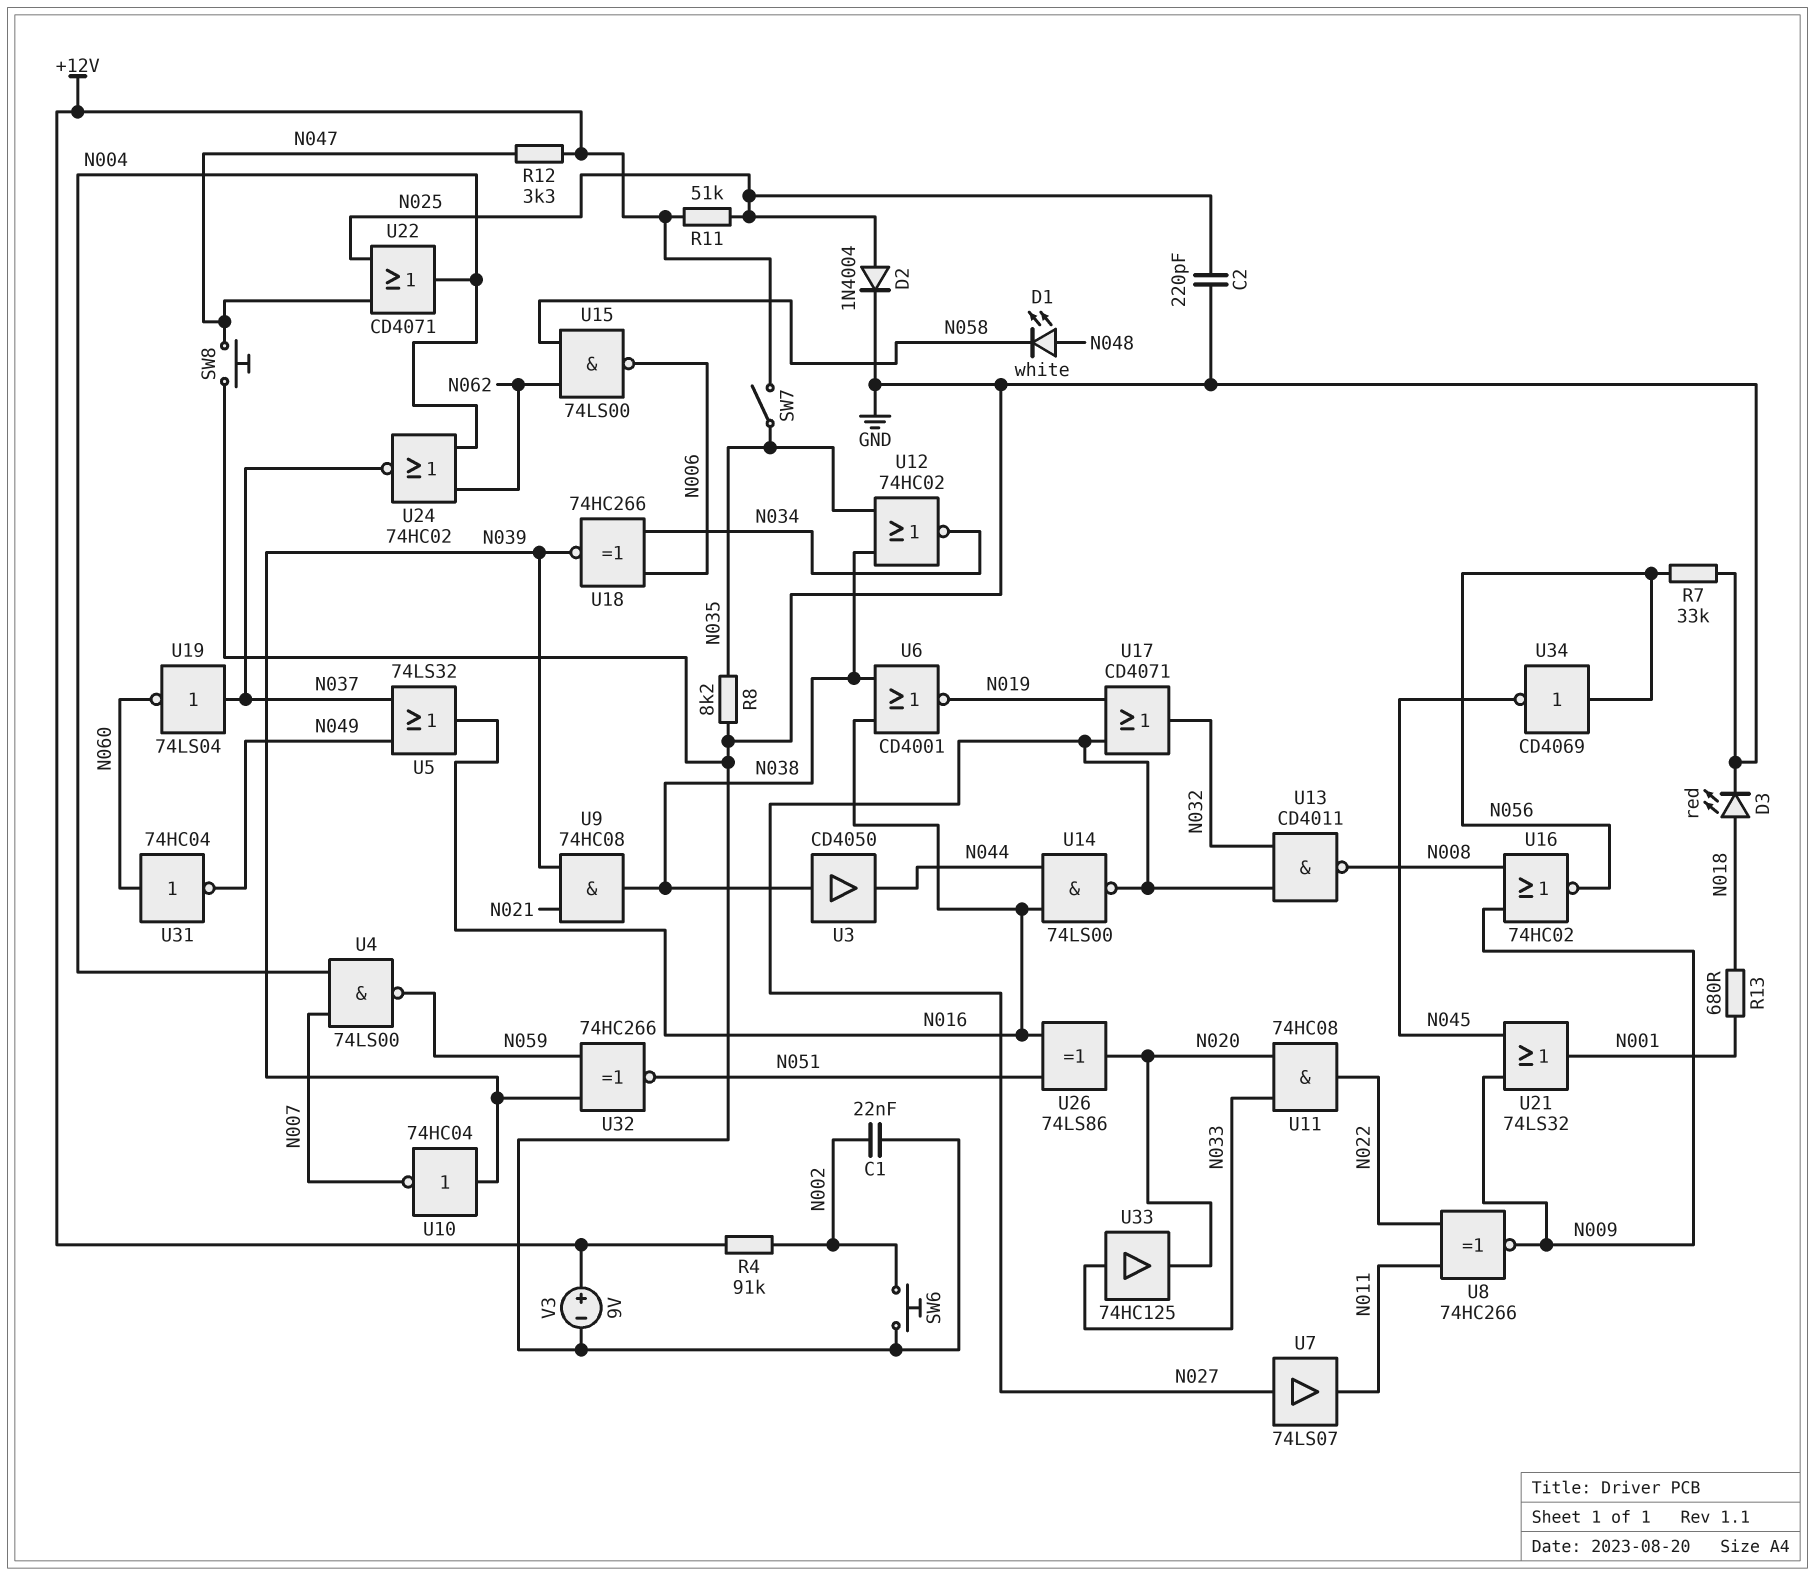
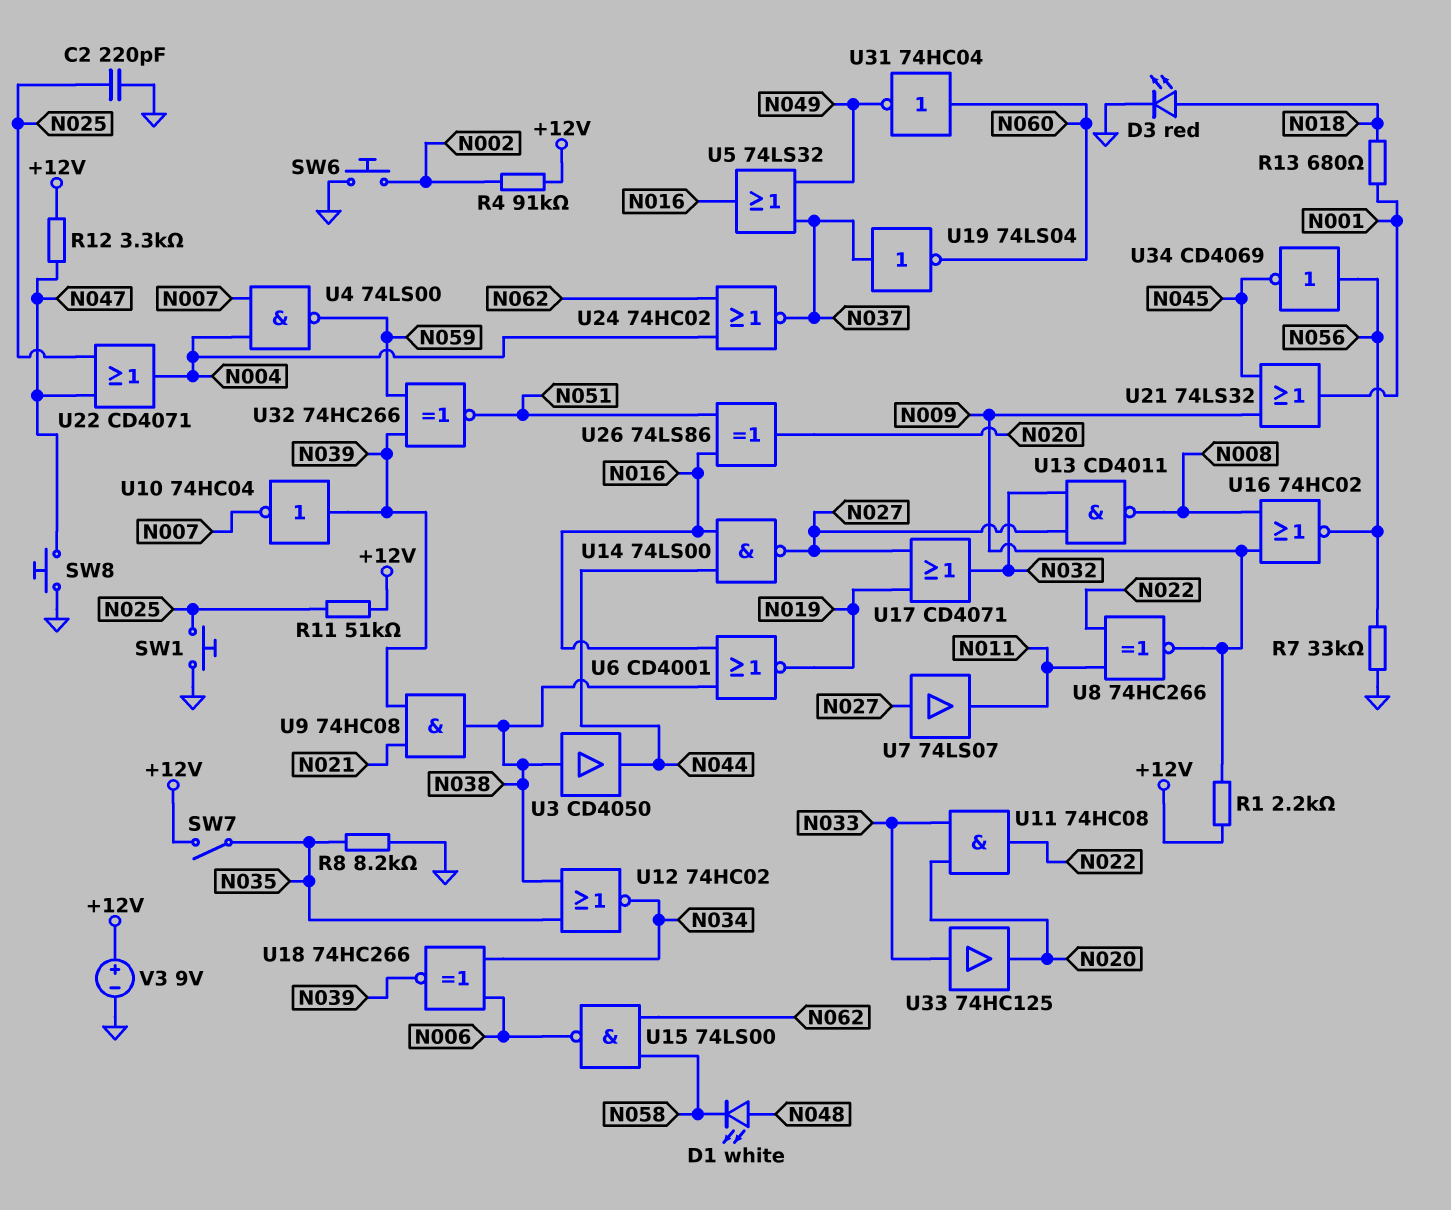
C1: 22nF (GND, N002) -> none
D2: diode 1N4004 (A N025, K GND) -> none
R1: none -> 2.2k (+12V, N009)
SW1: none -> button (GND, N025)

